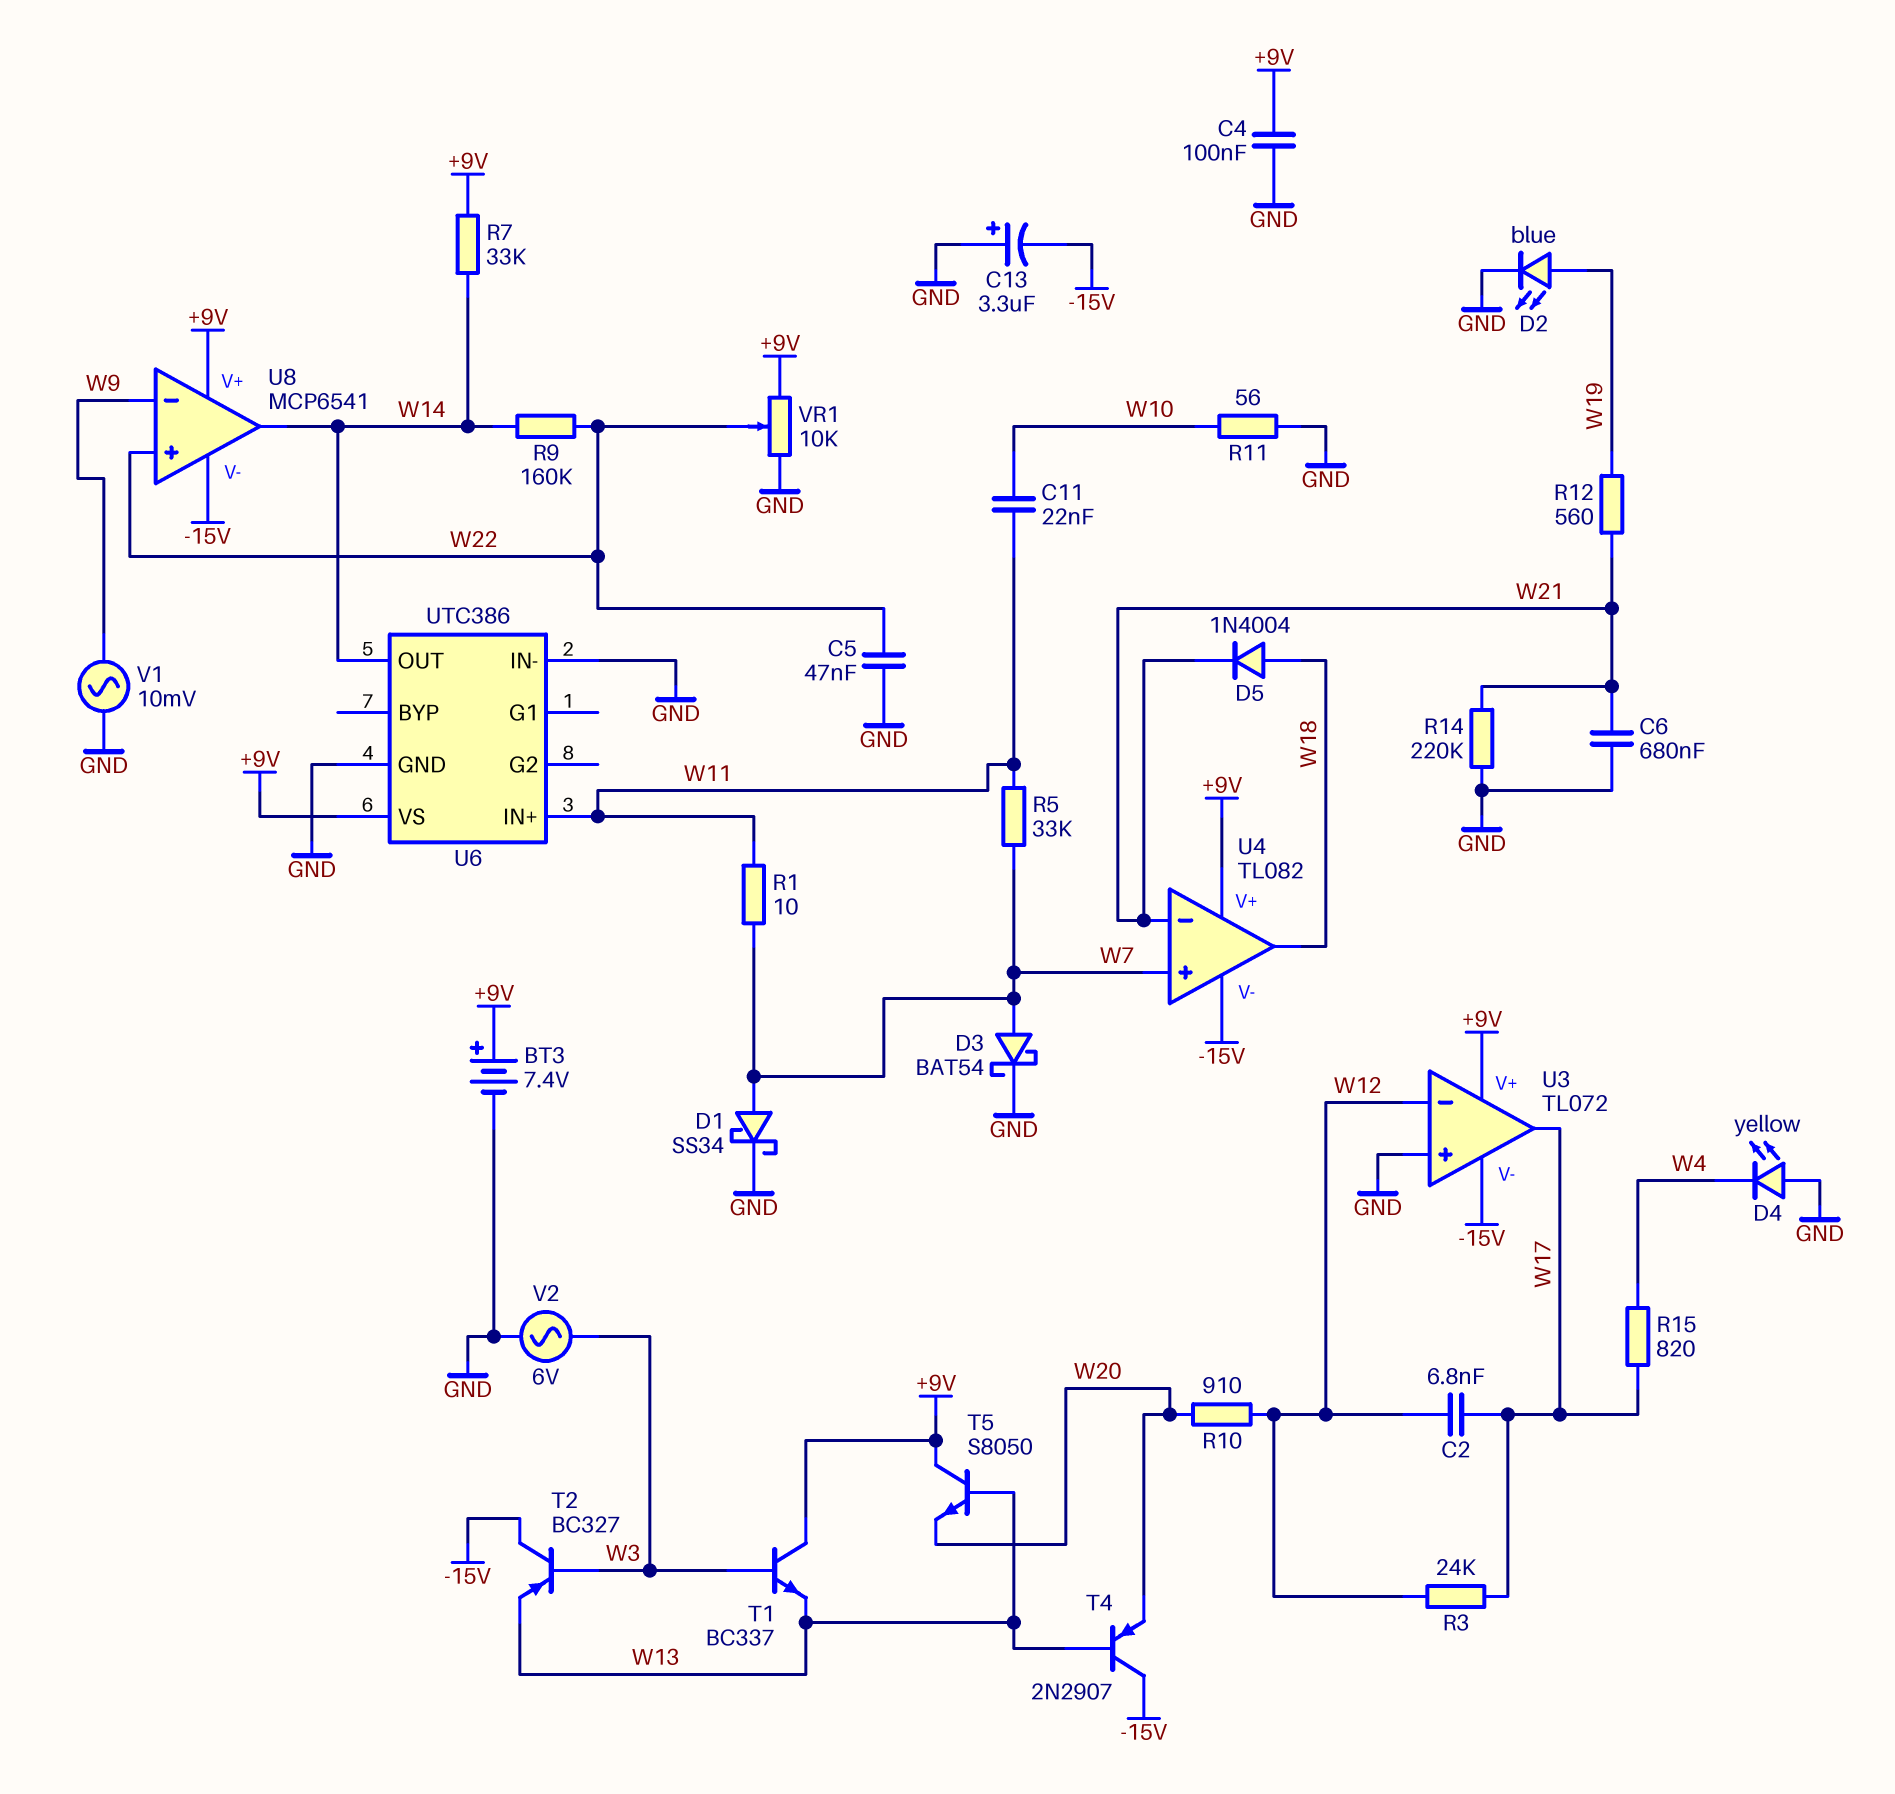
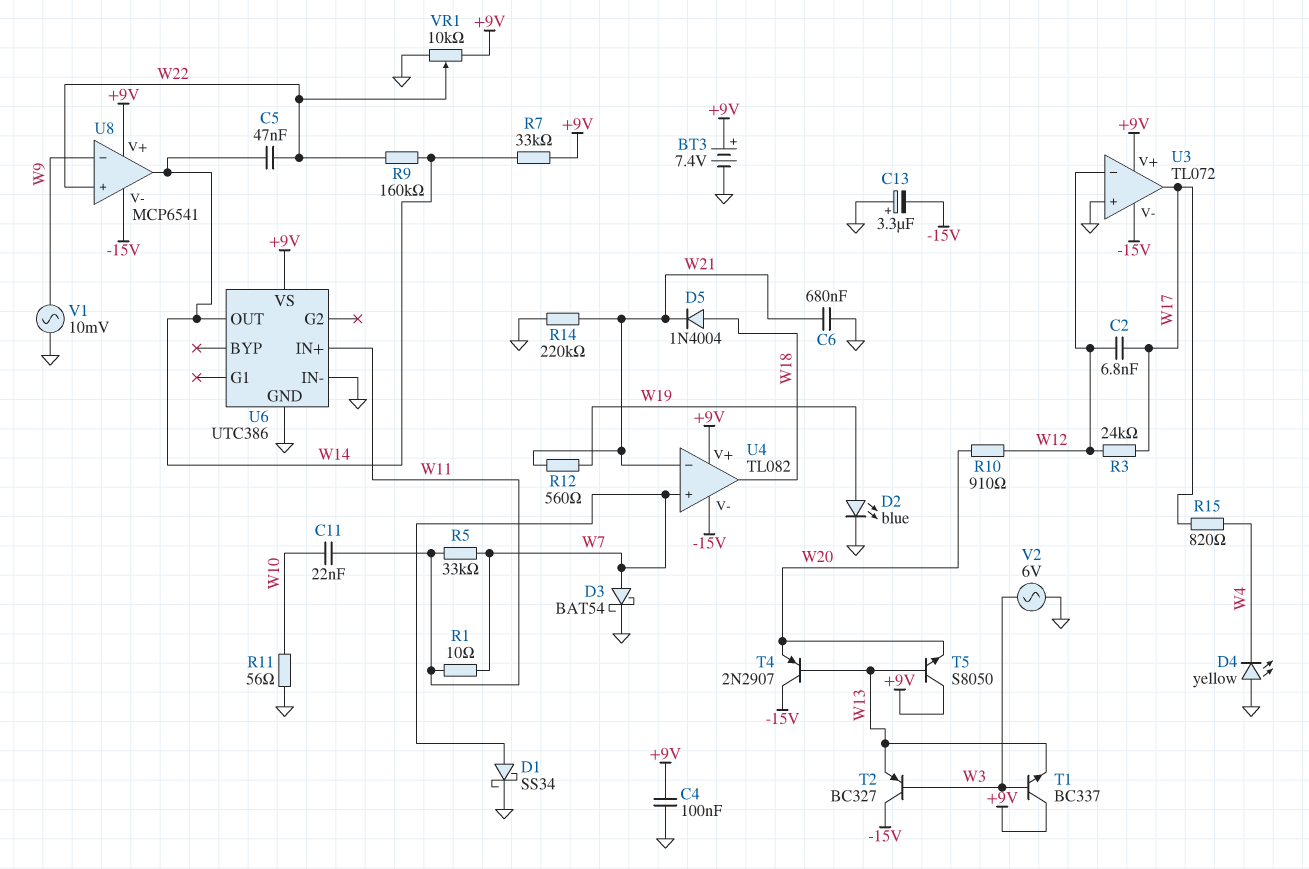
C5: 47nF (GND, W22) -> 47nF (W14, W22)

